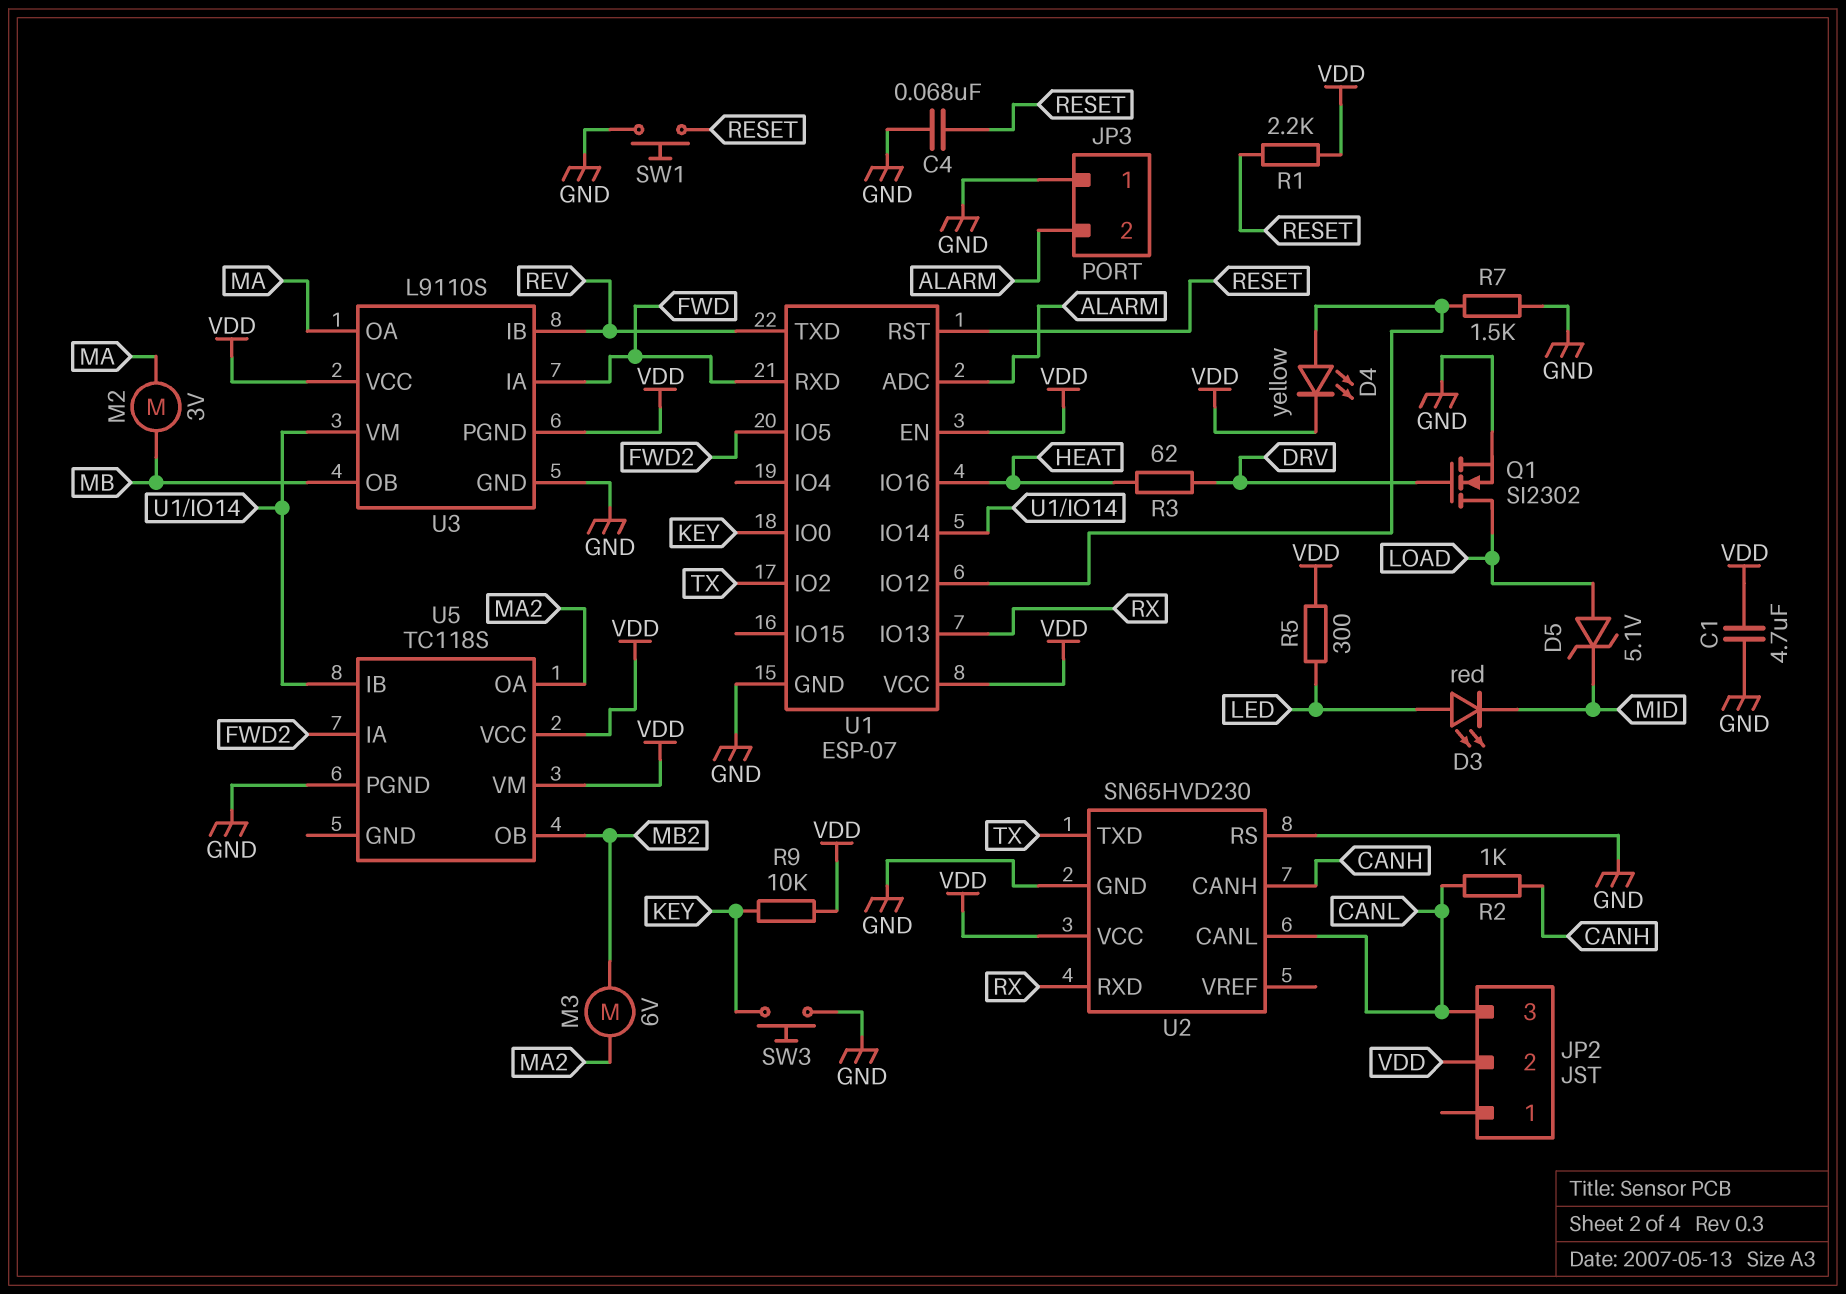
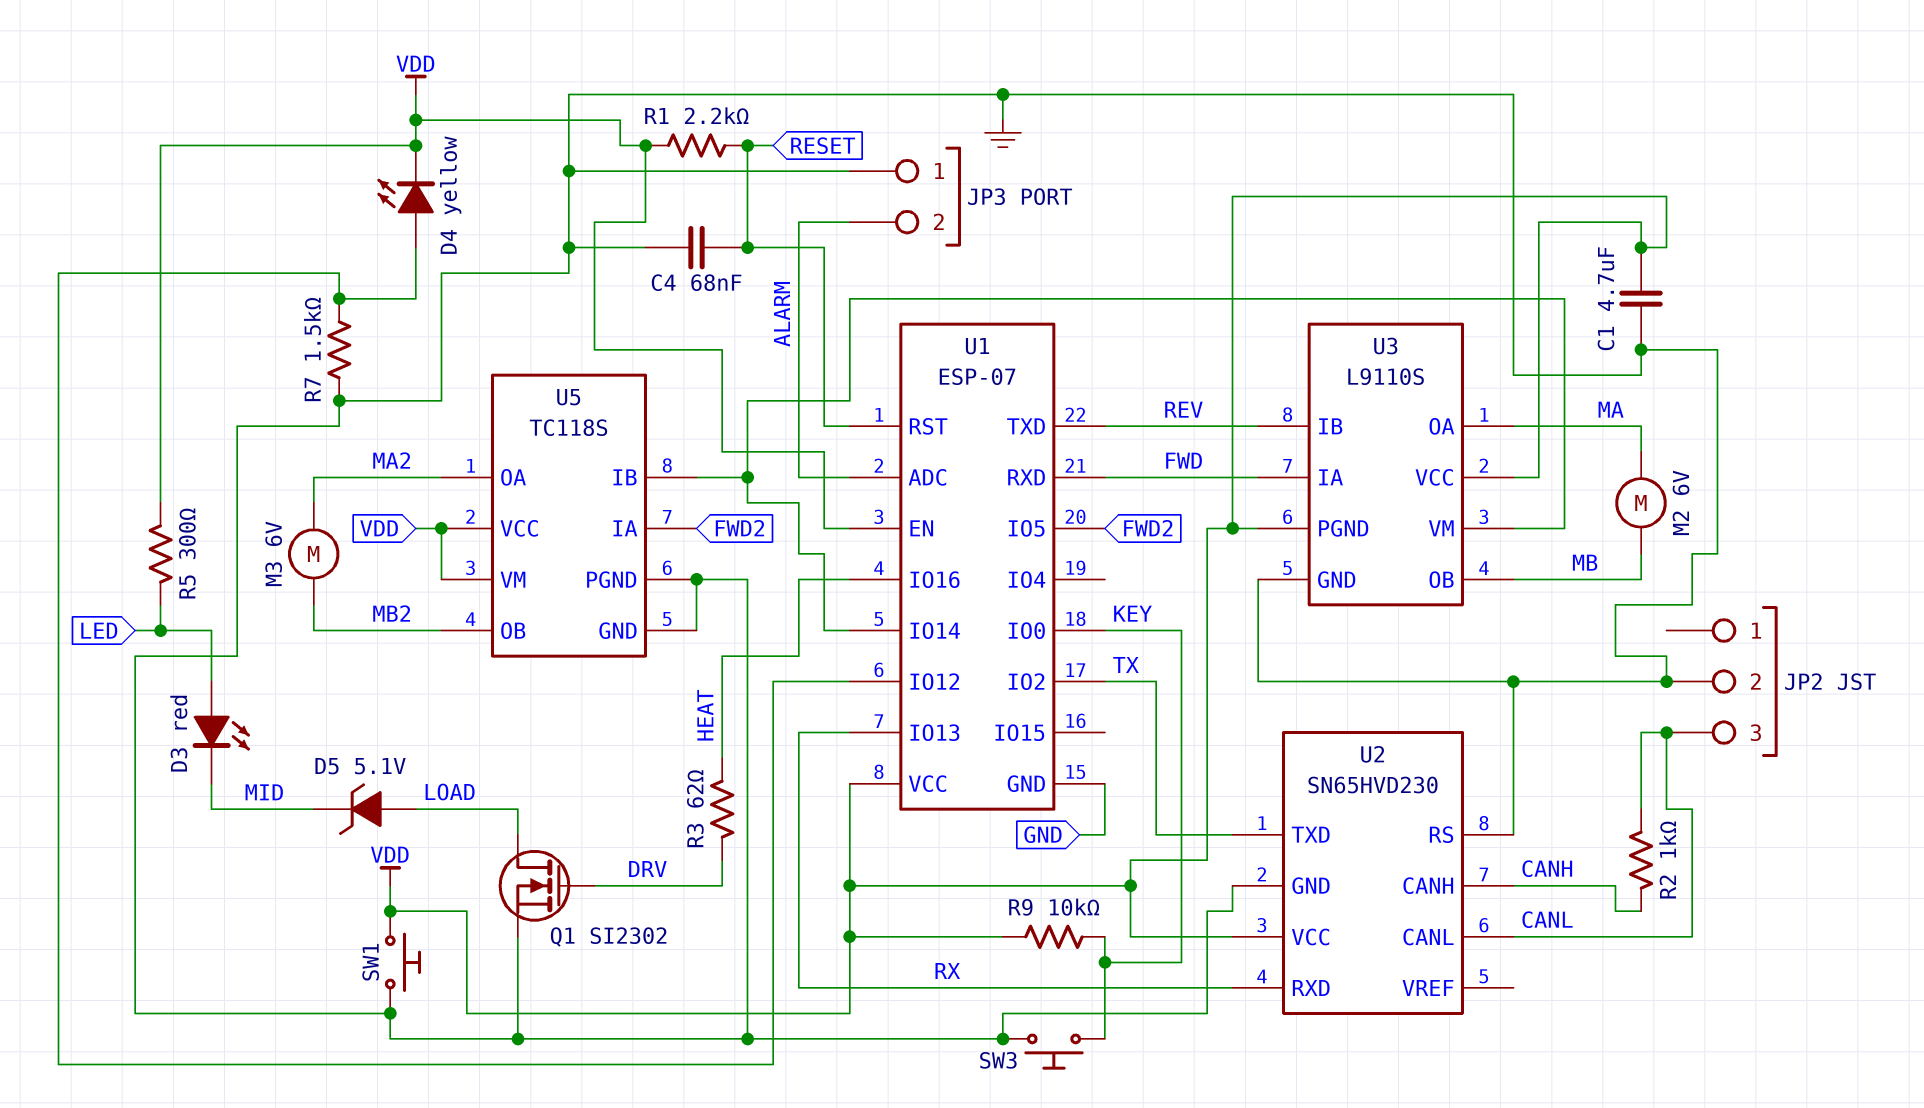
JP2 pin 2: VDD -> GND
M2: motor 3V (MA, MB) -> motor 6V (MA, MB)
SW1: button (GND, RESET) -> button (GND, VDD)
U5 pin GND: none -> GND

